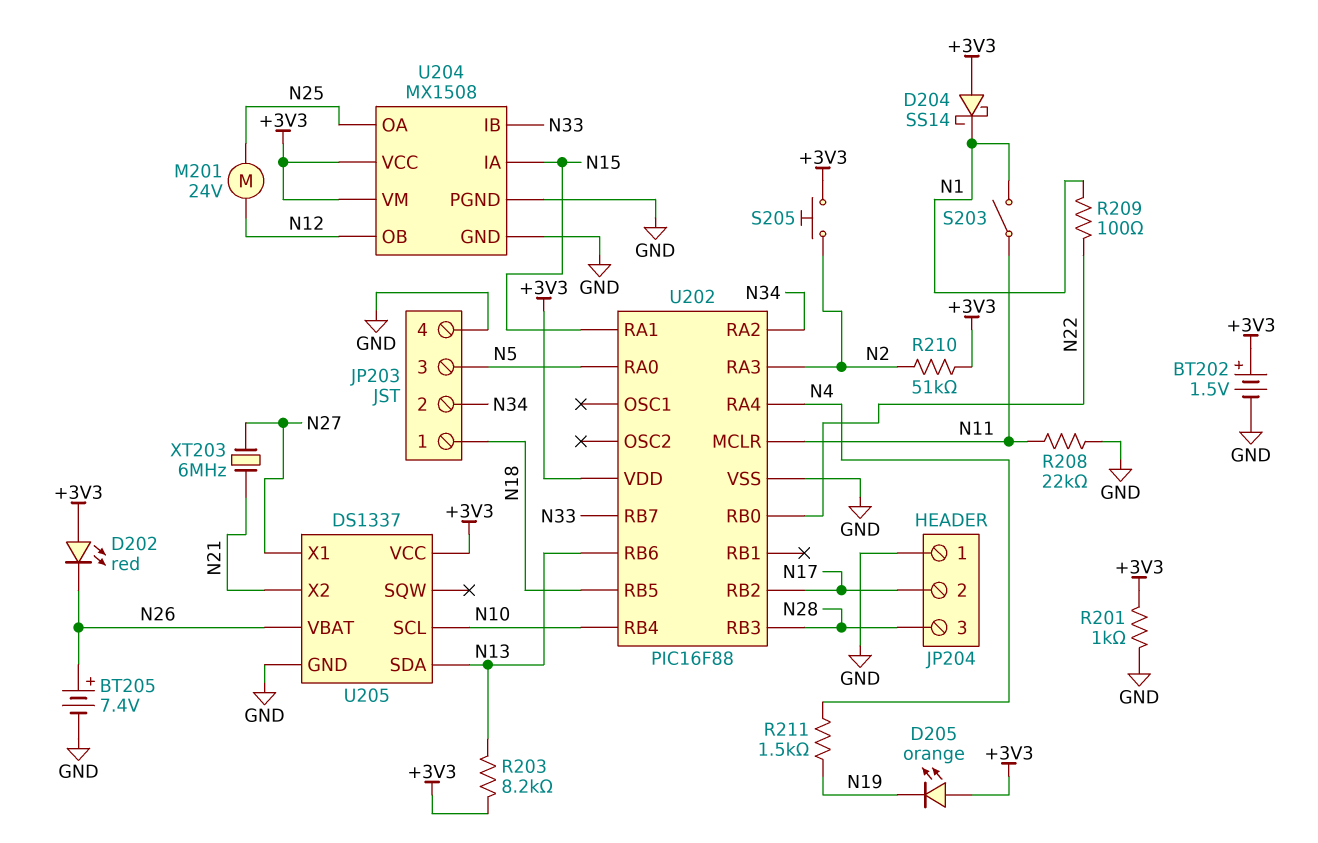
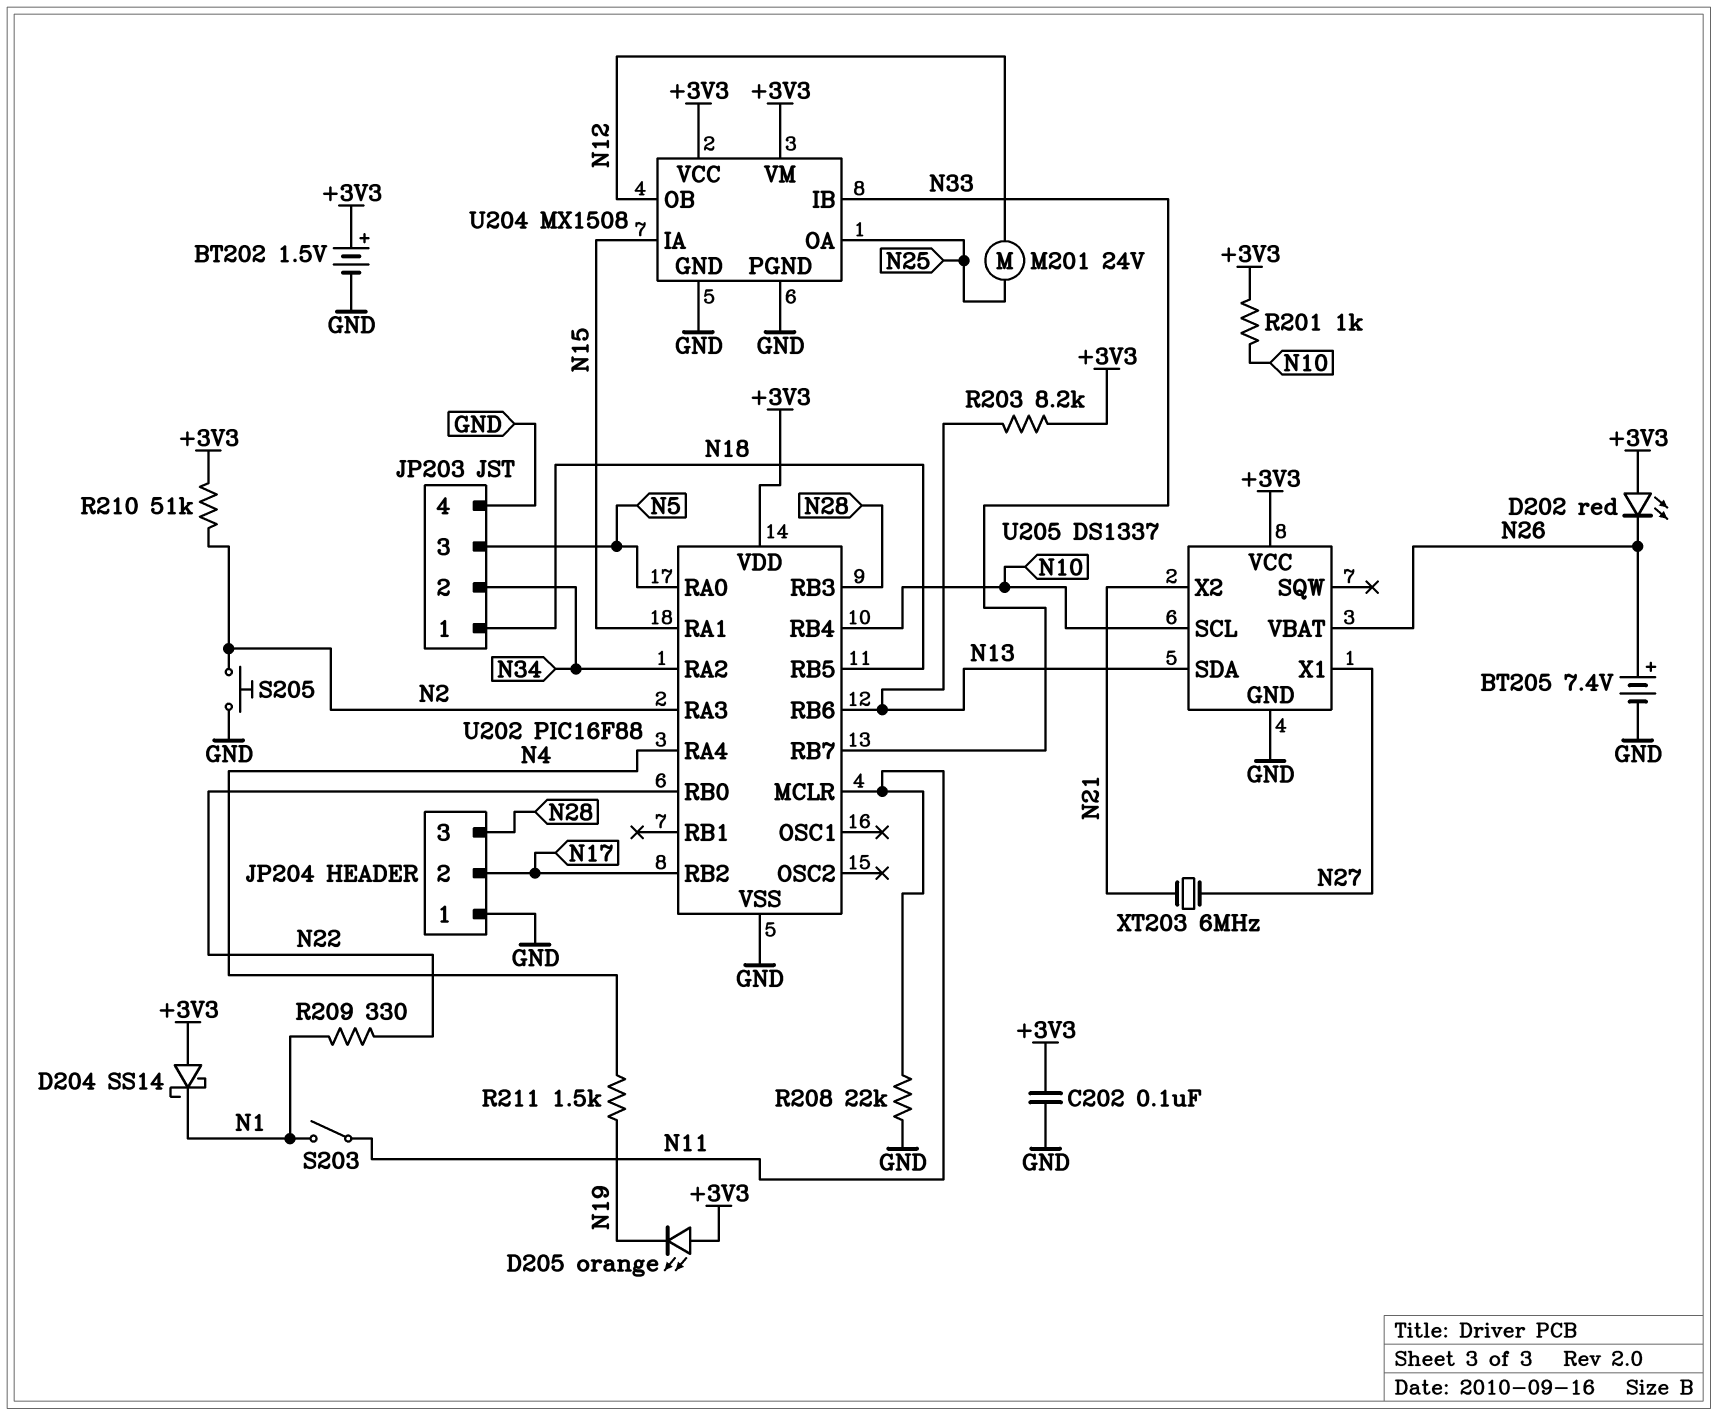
C202: none -> 100nF (+3V3, GND)
R201: 1k (+3V3, GND) -> 1k (+3V3, N10)
R209: 100 (N1, N22) -> 330 (N1, N22)
S205: button (+3V3, N2) -> button (GND, N2)

